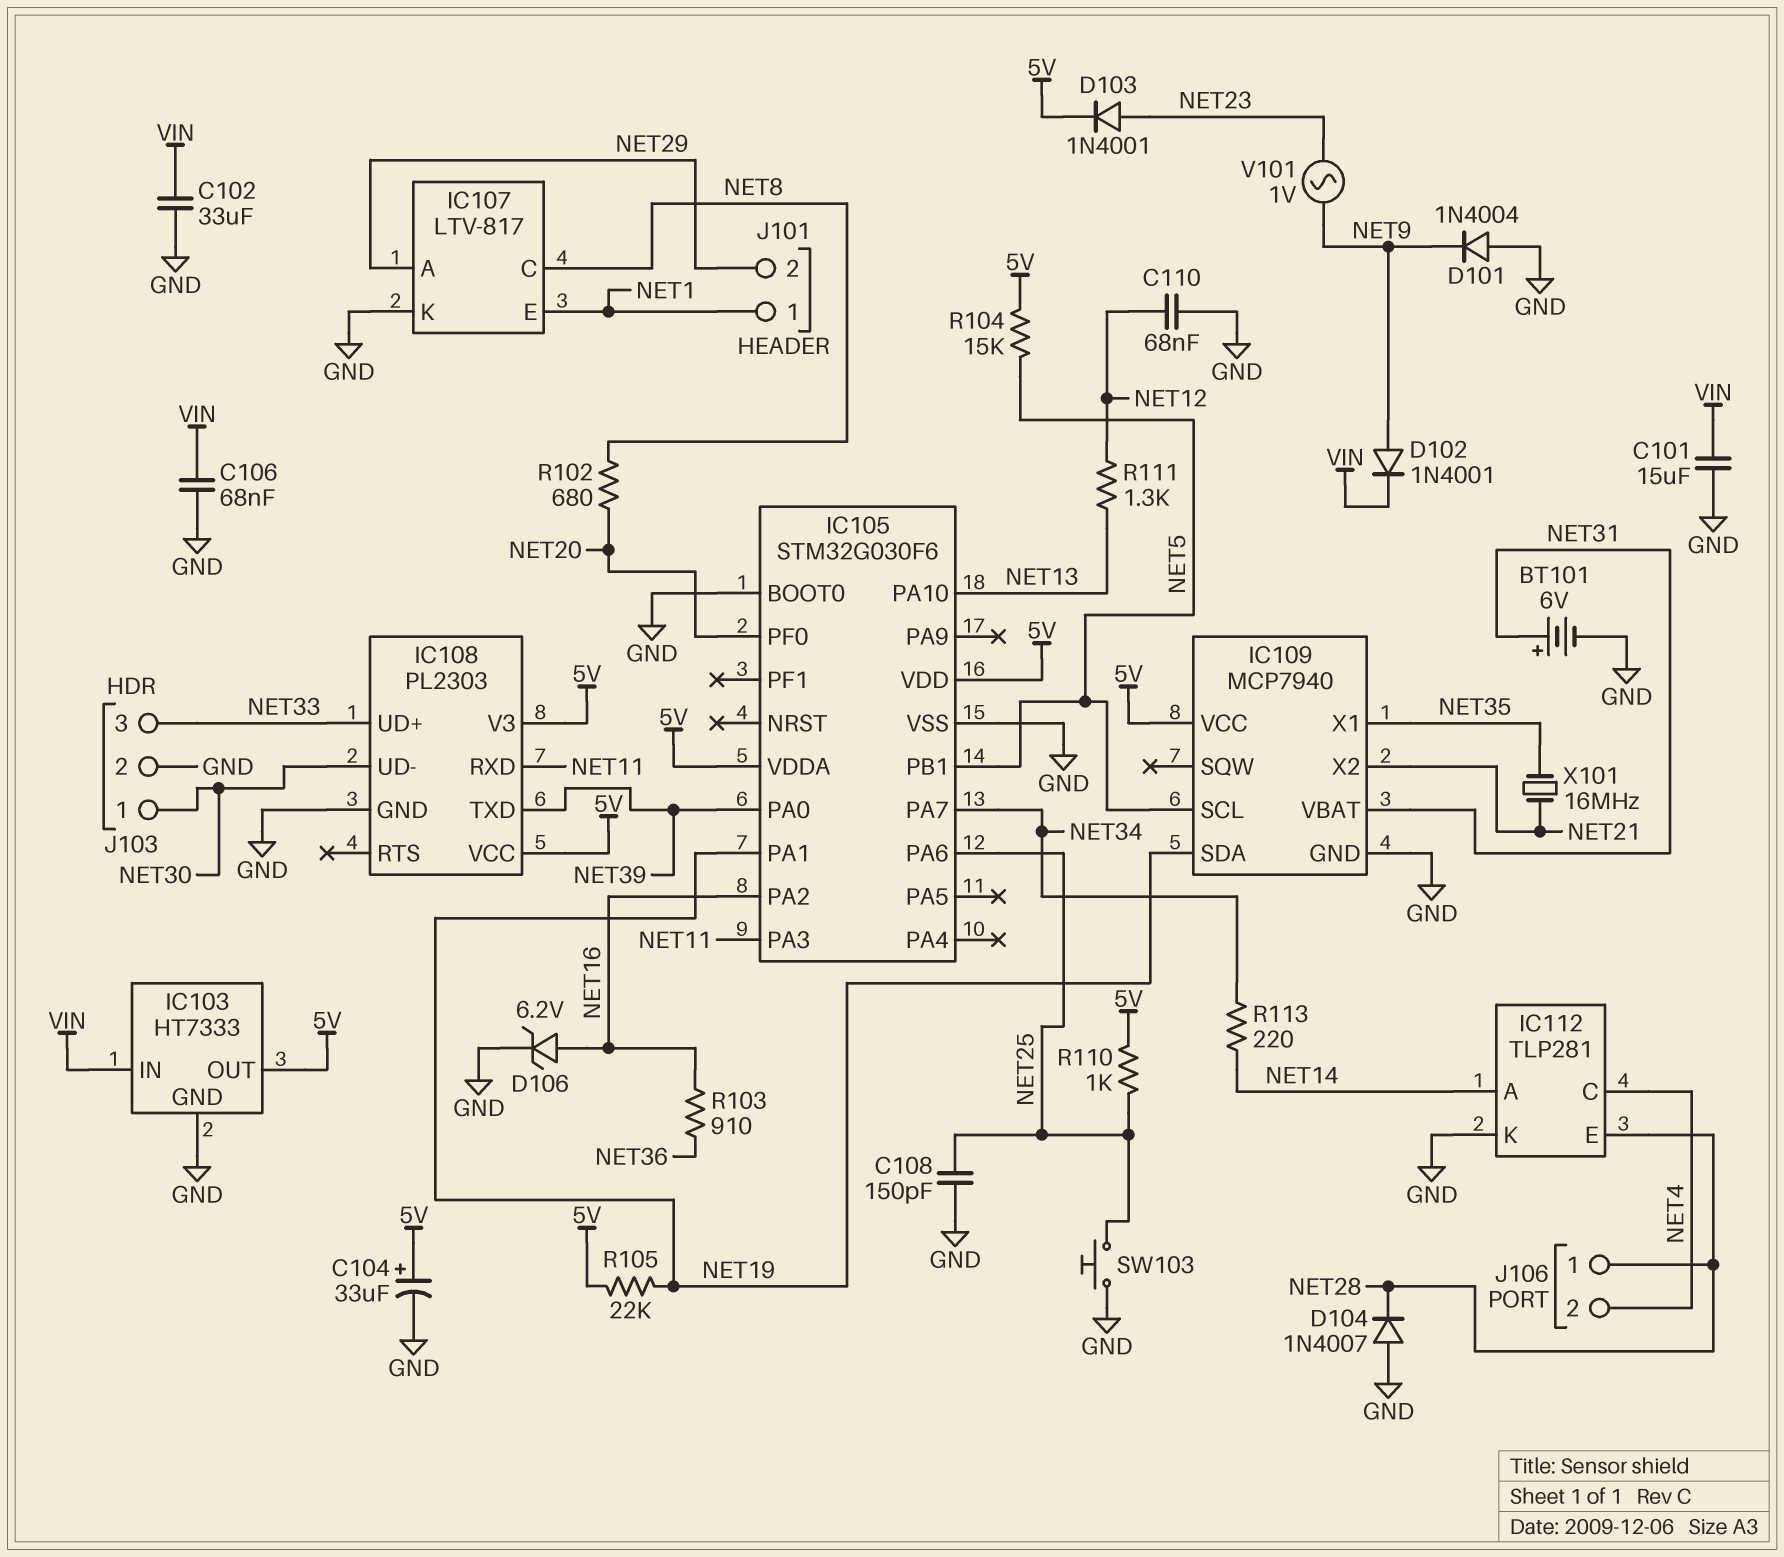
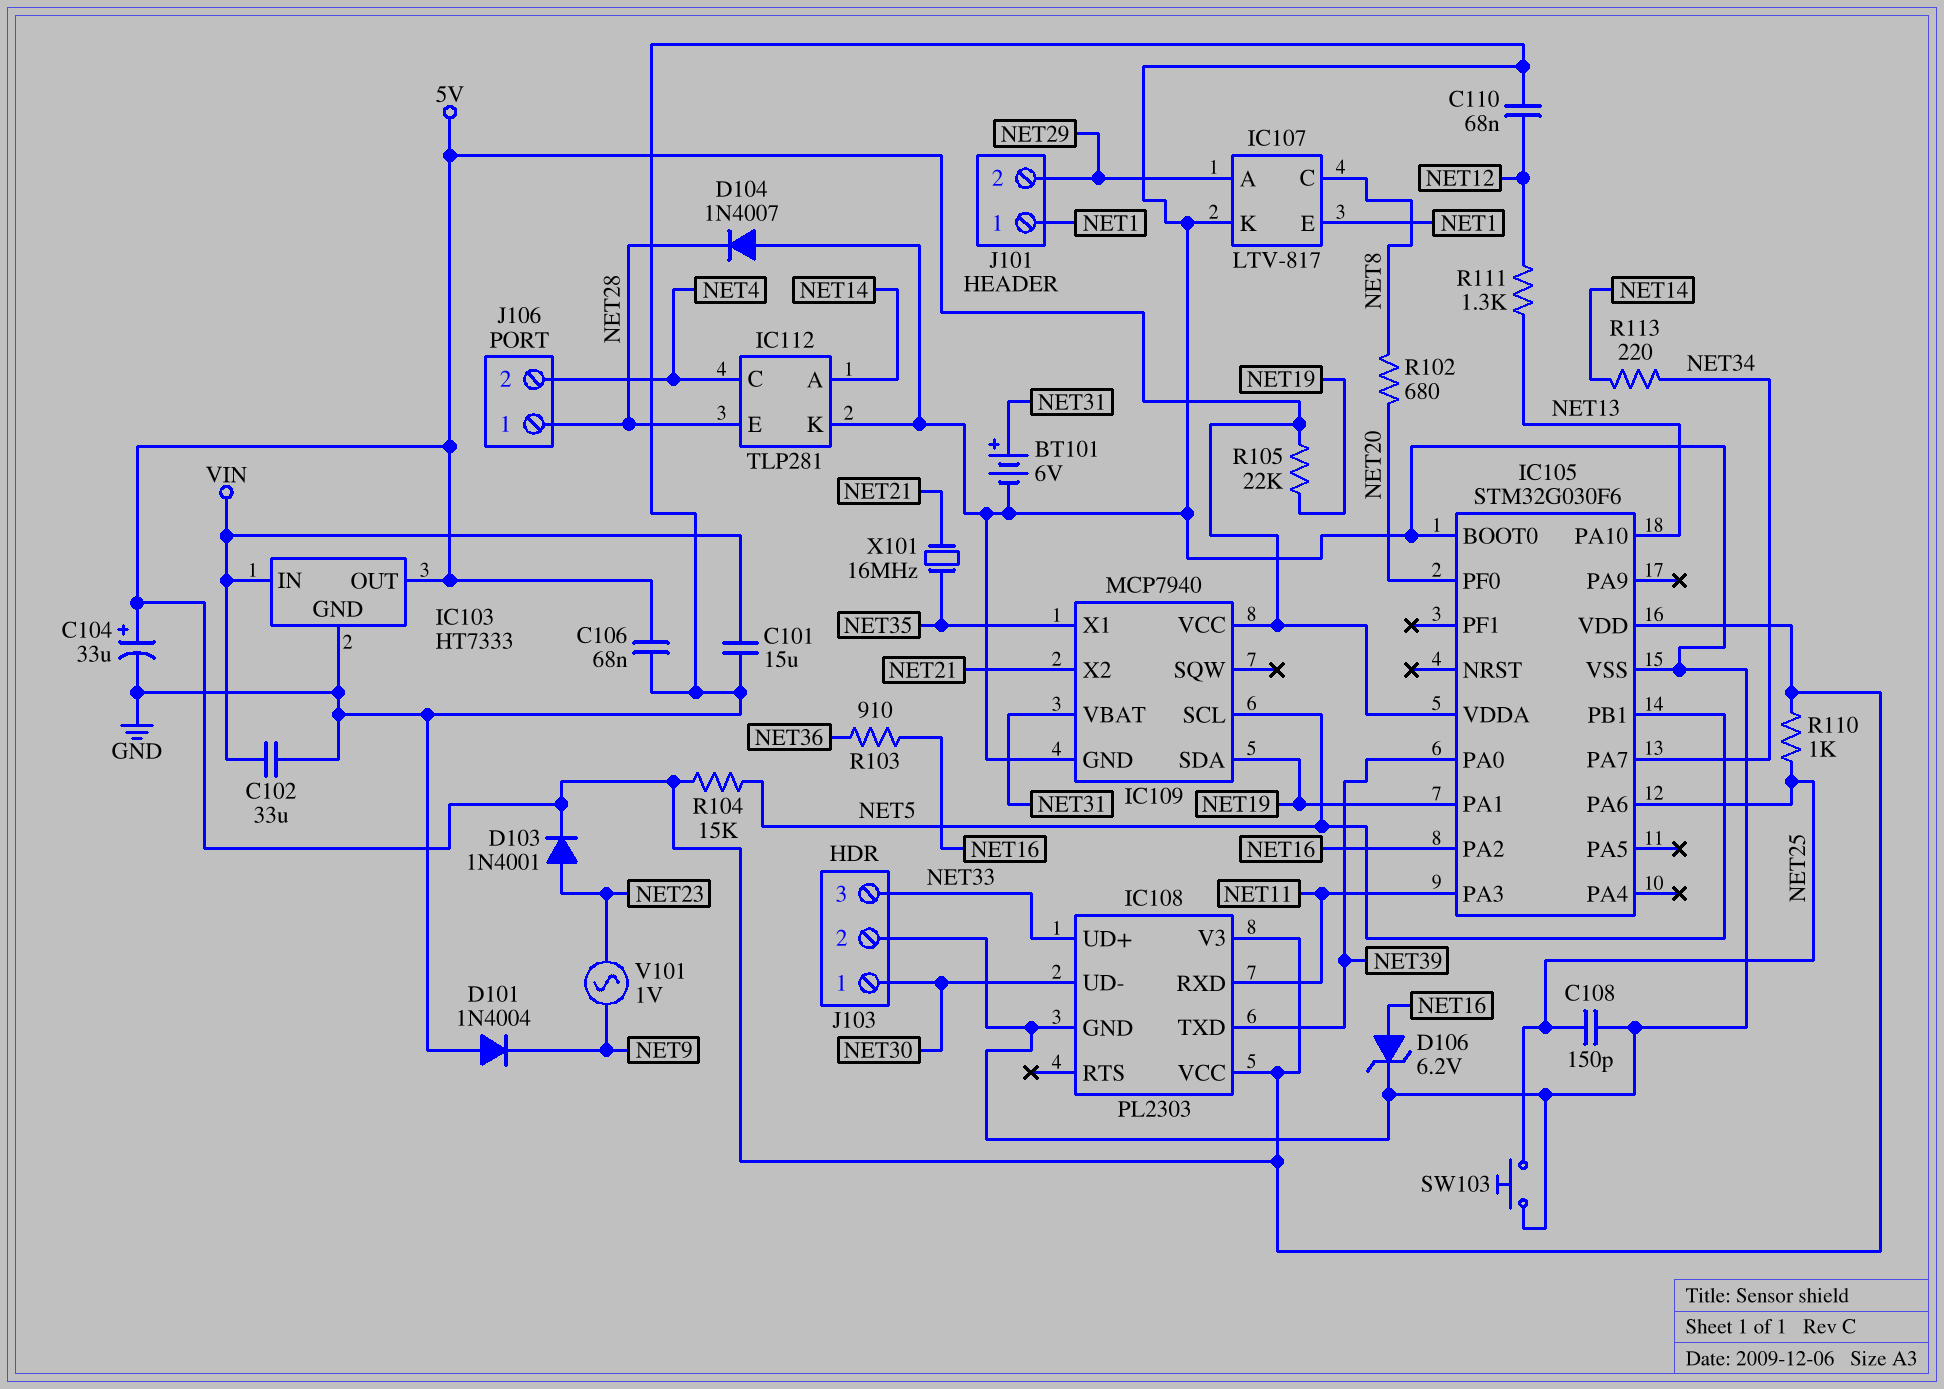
C106: 68nF (GND, VIN) -> 68nF (5V, GND)
D102: diode 1N4001 (A NET9, K VIN) -> none

